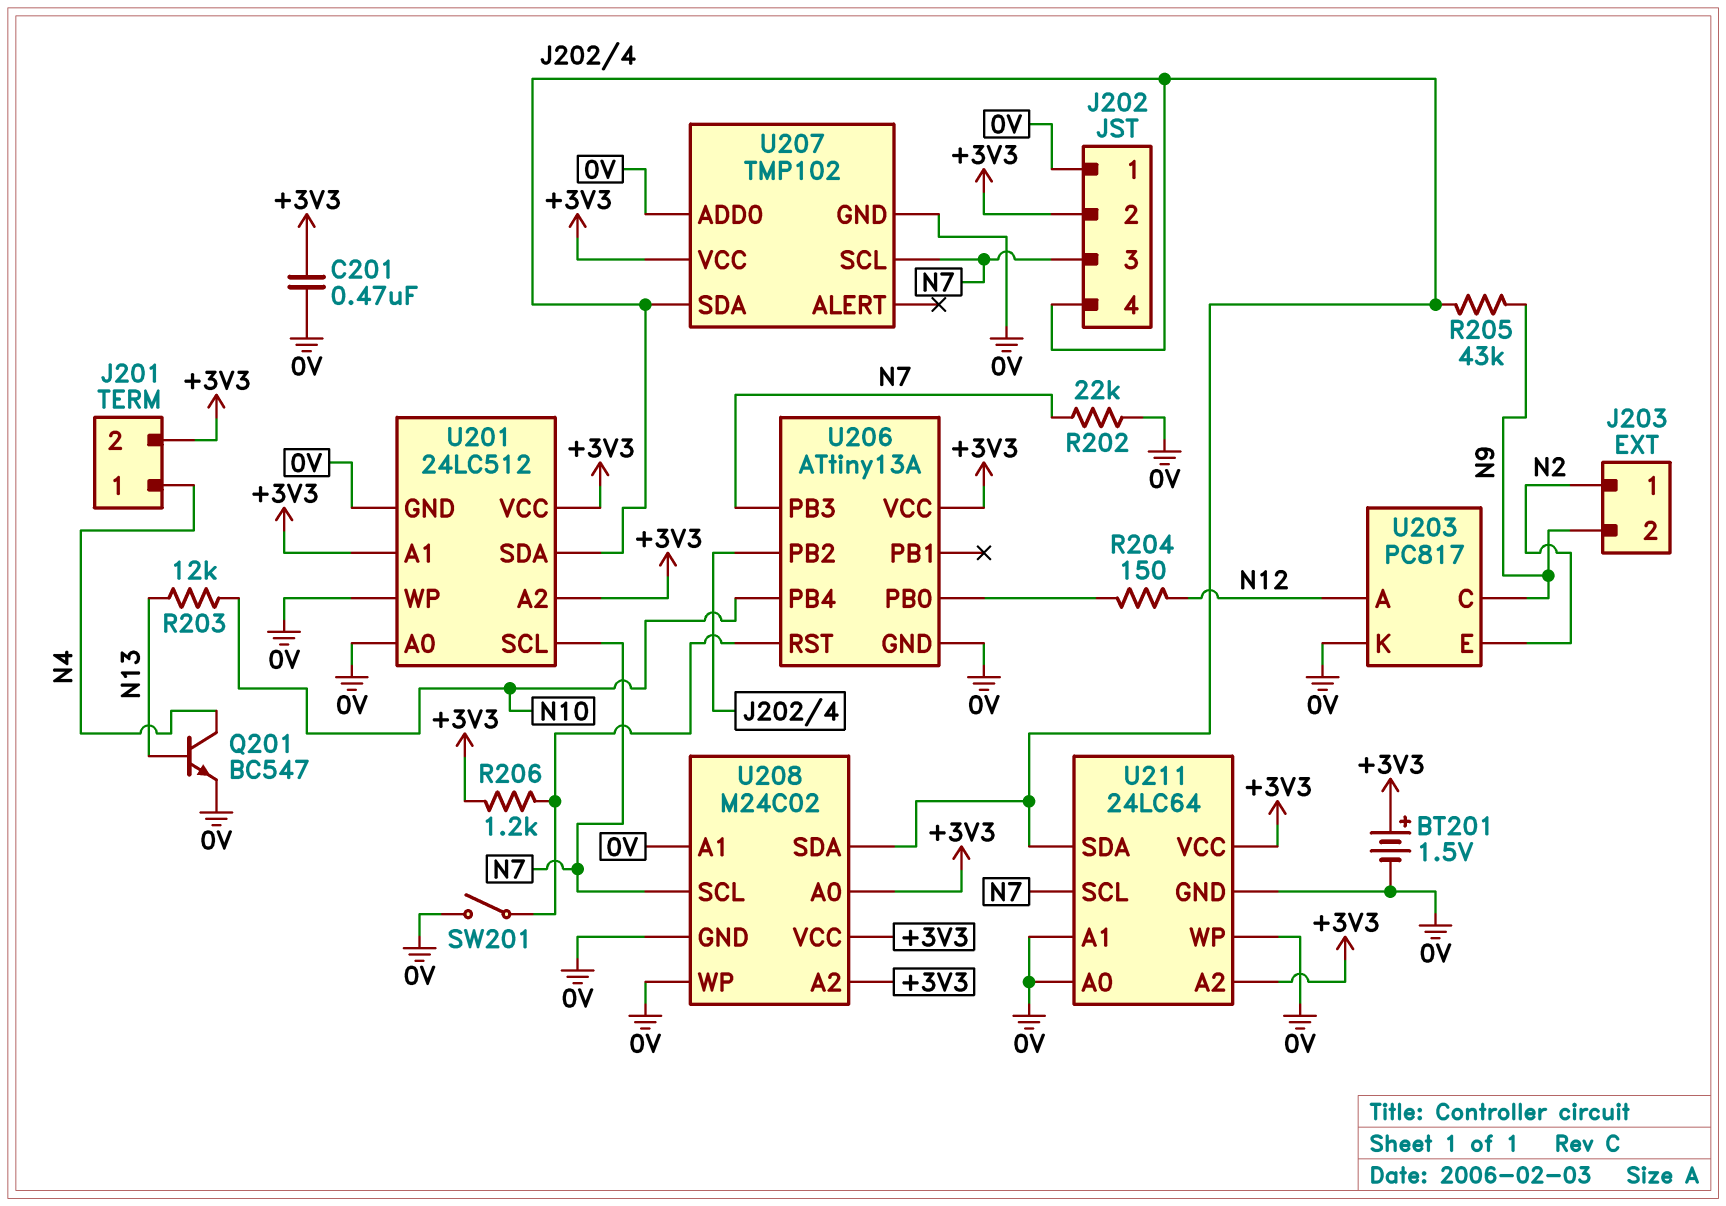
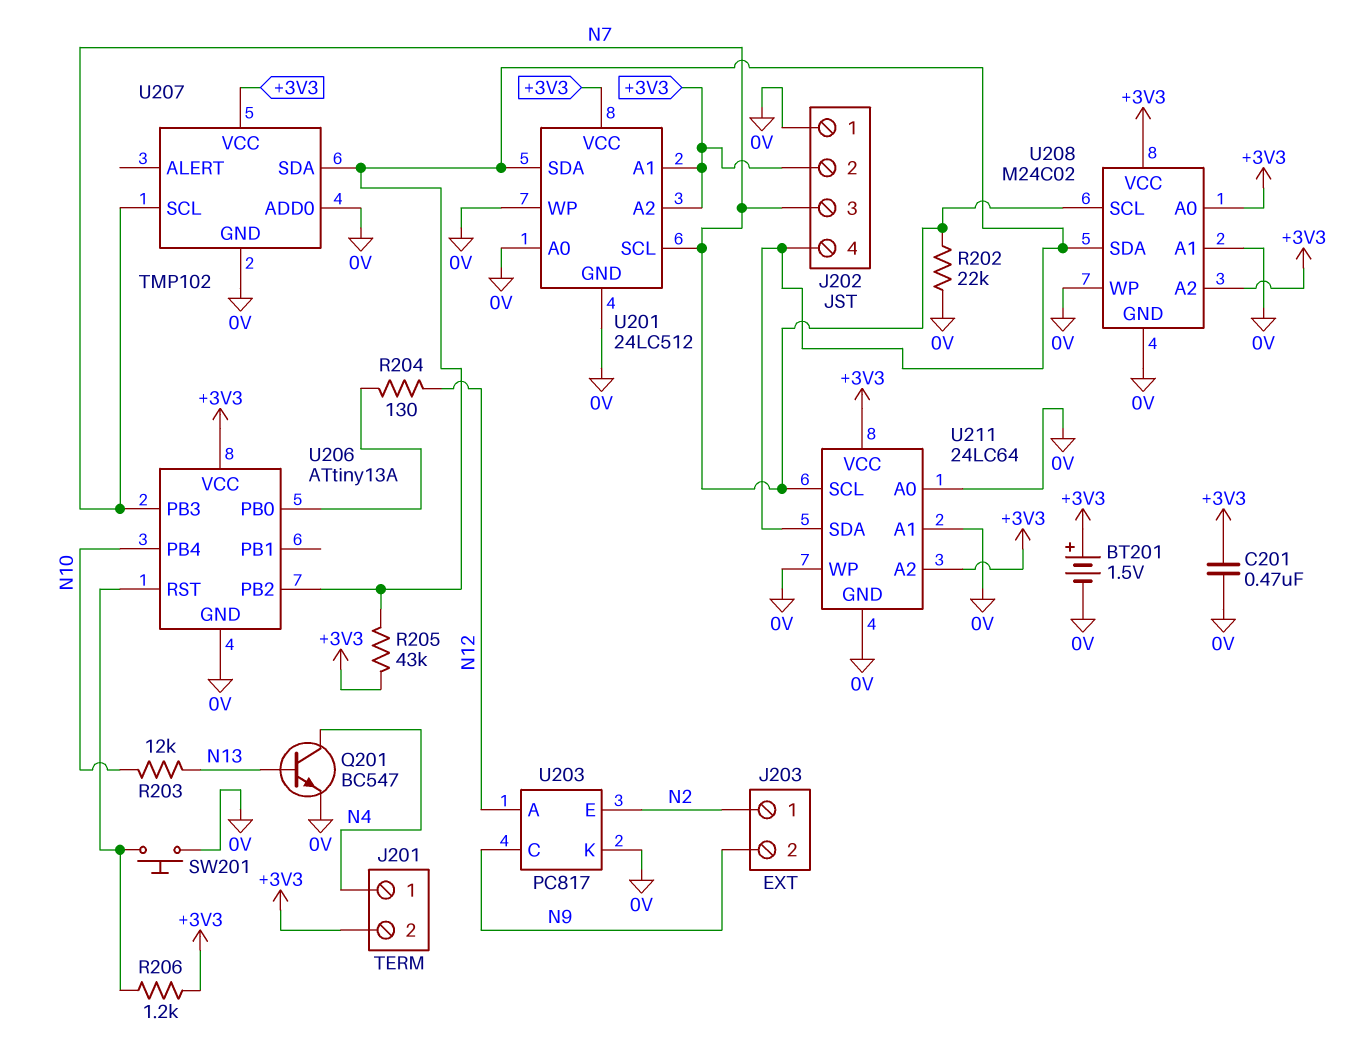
R204: 150 (N12, U206/PB0) -> 130 (N12, U206/PB0)
R205: 43k (J202/4, N9) -> 43k (+3V3, J202/4)
SW201: switch (0V, U206/RST) -> button (0V, U206/RST)

